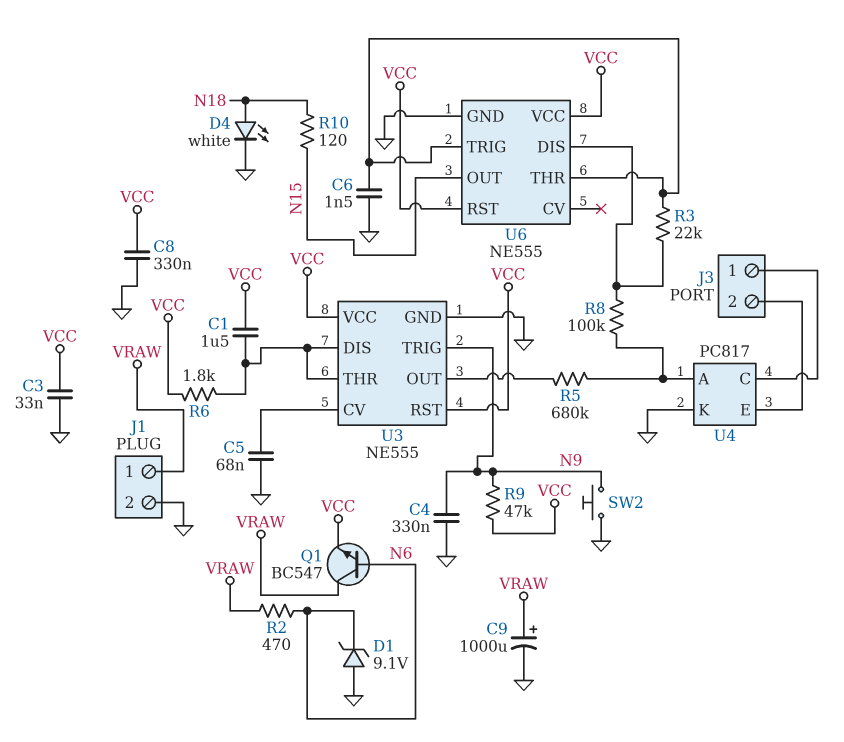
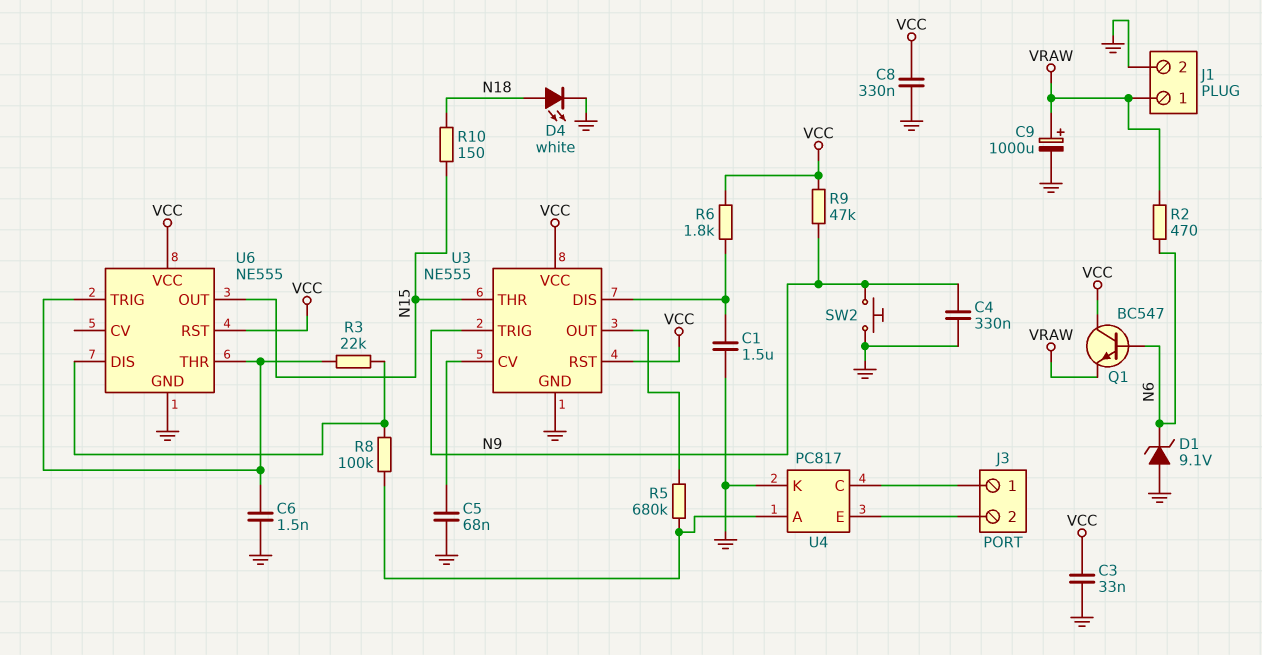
C1: 1.5uF (U3/DIS, VCC) -> 1.5uF (GND, U3/DIS)
Q1: NPN BC547 (B N6, C VRAW, E VCC) -> NPN BC547 (B N6, C VCC, E VRAW)
R10: 120 (N15, N18) -> 150 (N15, N18)
U3 pin THR: U3/DIS -> N15

